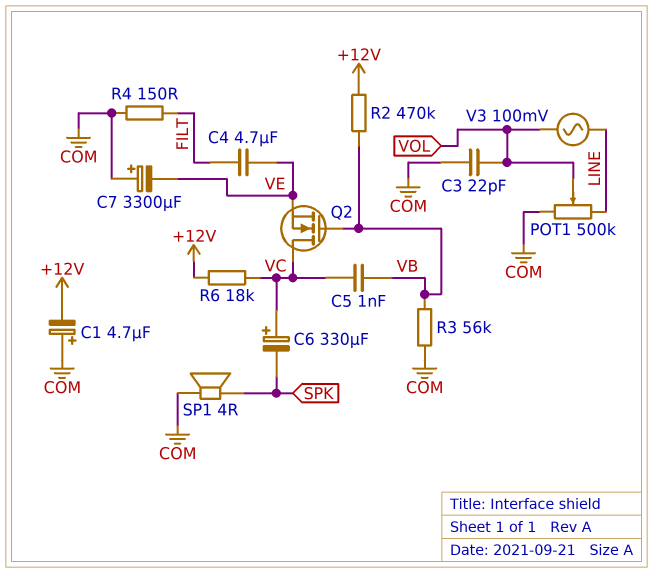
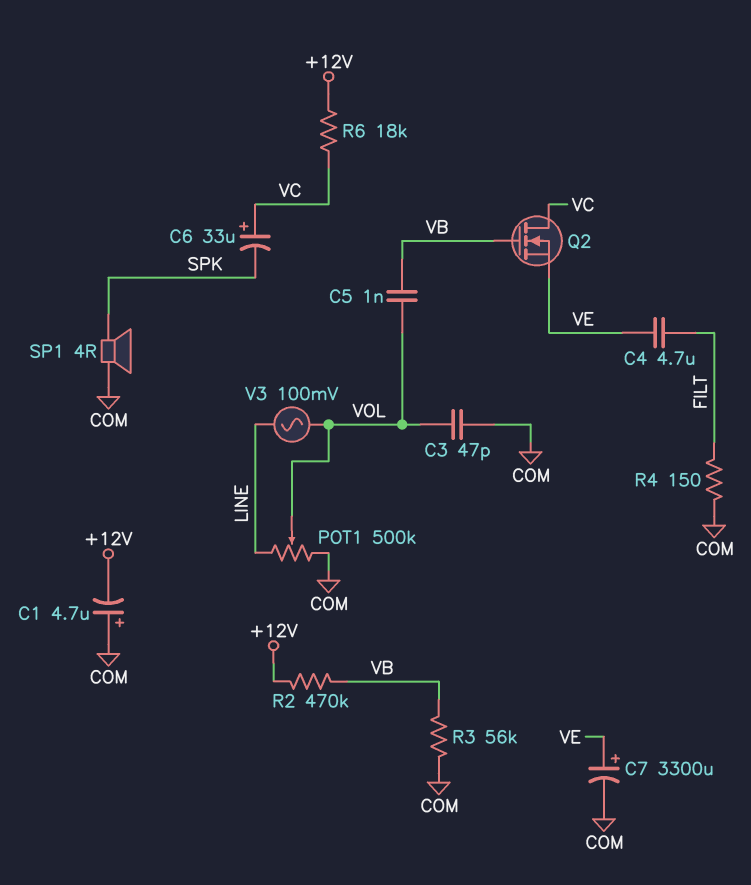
C3: 22pF (COM, VOL) -> 47pF (COM, VOL)
C5: 1nF (VB, VC) -> 1nF (VB, VOL)
C6: 330uF (plus VC, minus SPK) -> 33uF (plus VC, minus SPK)
C7: 3300uF (plus COM, minus VE) -> 3300uF (plus VE, minus COM)

